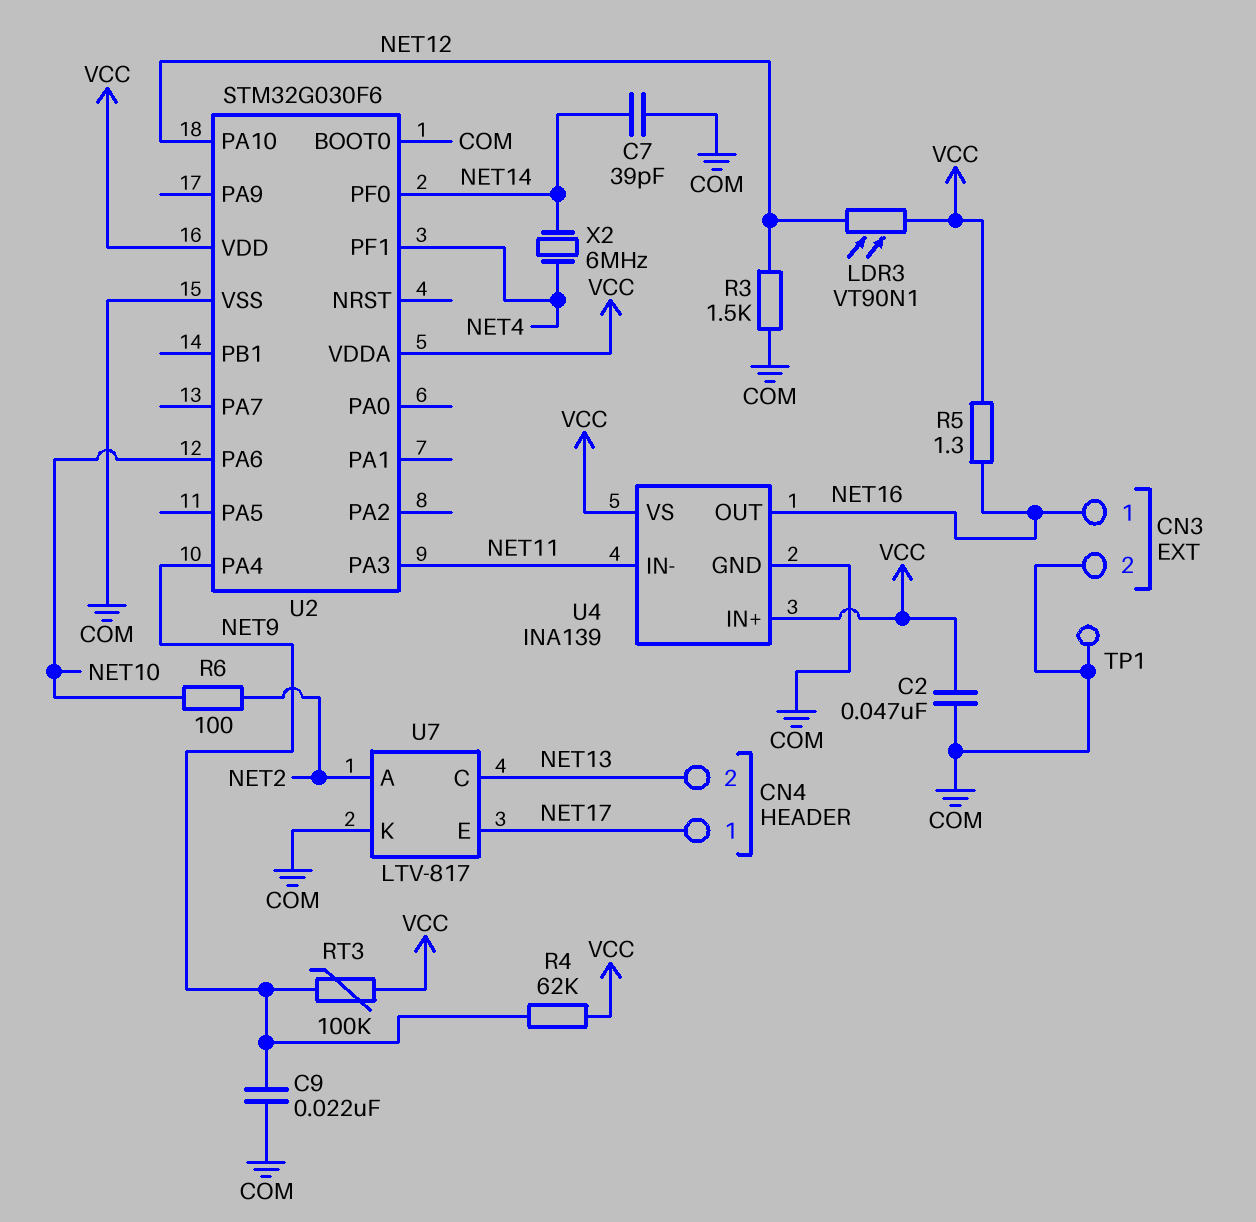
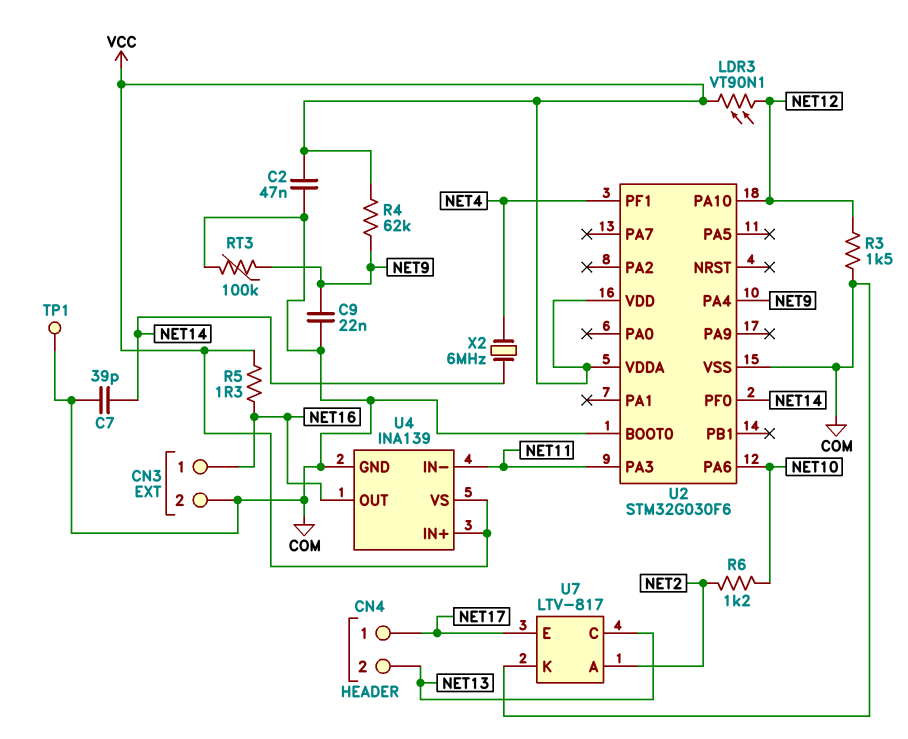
R6: 100 (NET2, NET10) -> 1.2k (NET2, NET10)
RT3: 100k (NET9, VCC) -> 100k (COM, NET9)

